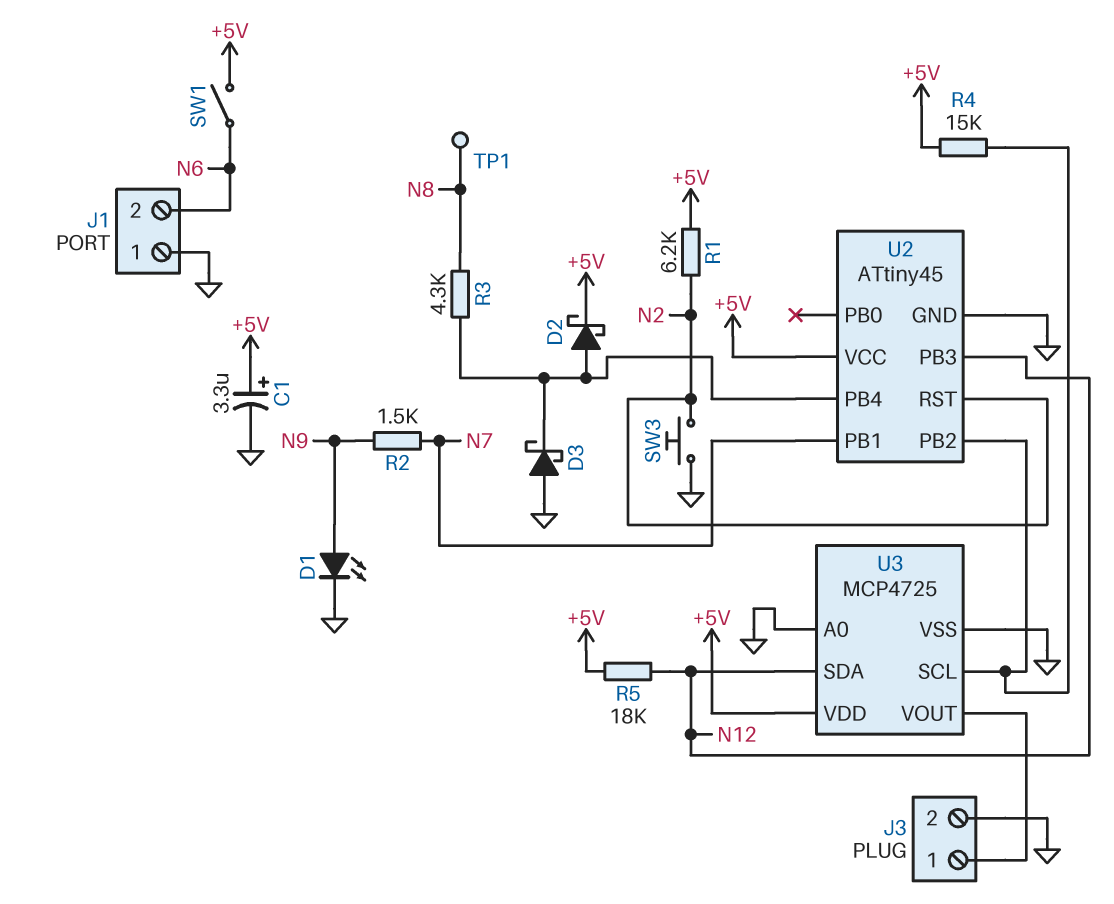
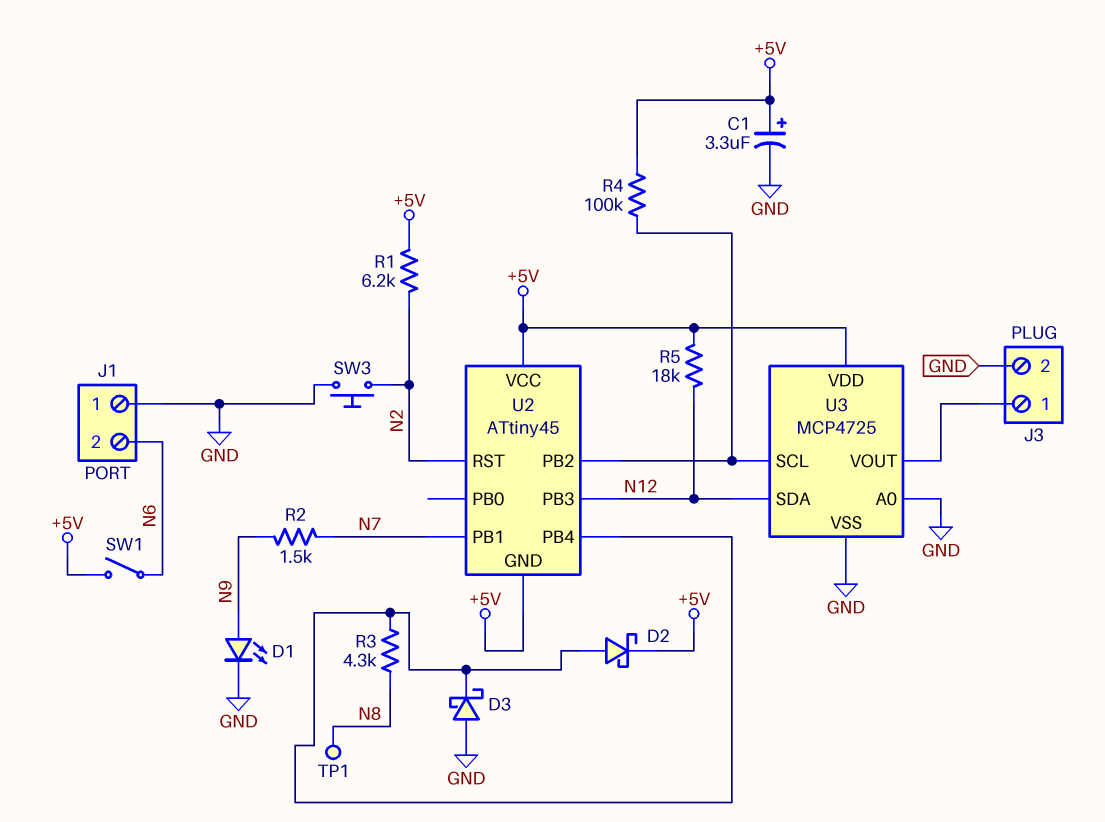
R4: 15k (+5V, U2/PB2) -> 100k (+5V, U2/PB2)
U2 pin GND: GND -> +5V

